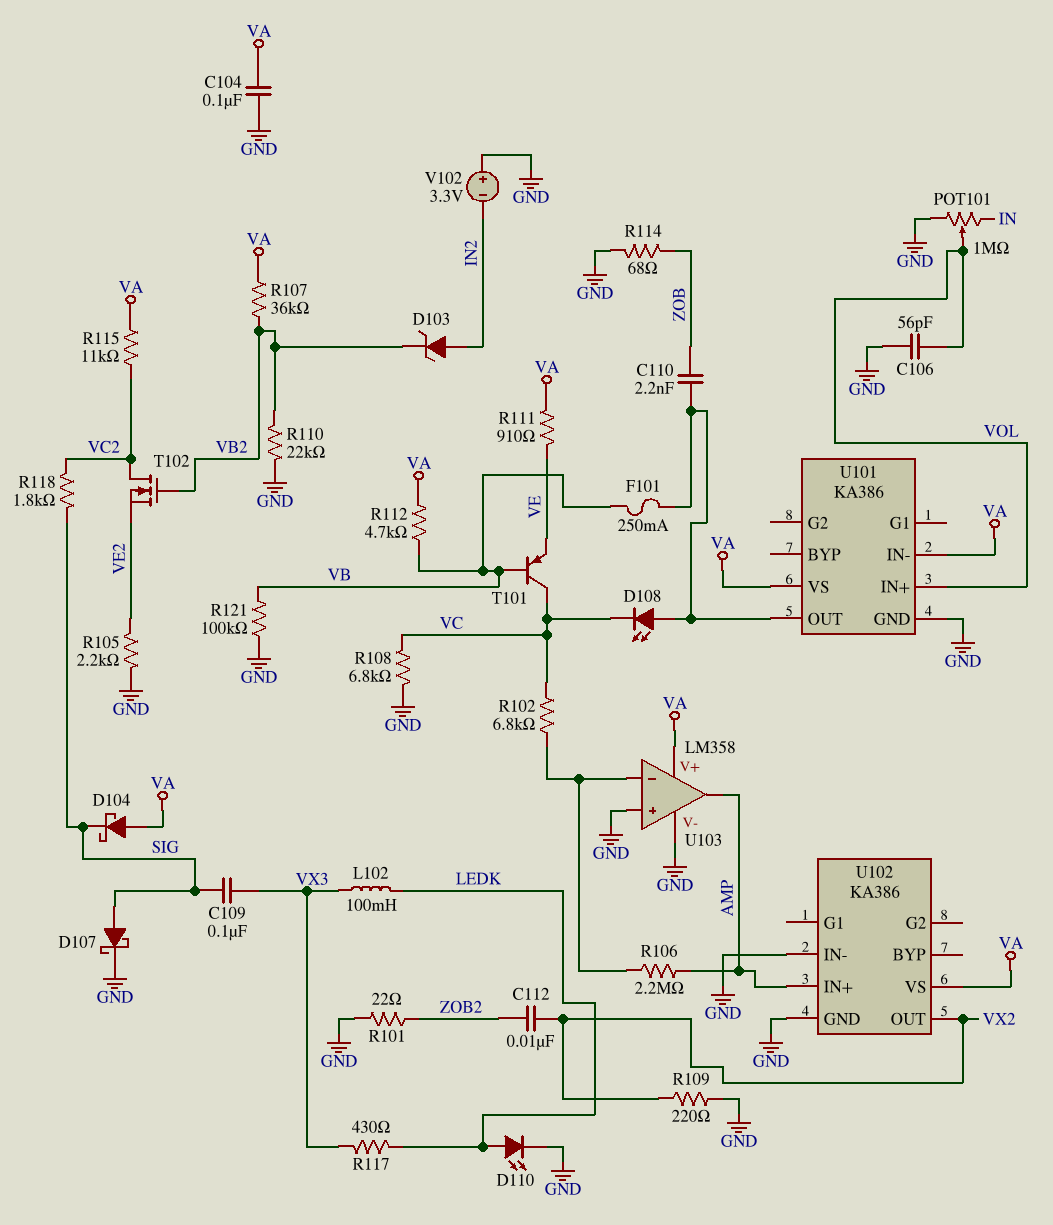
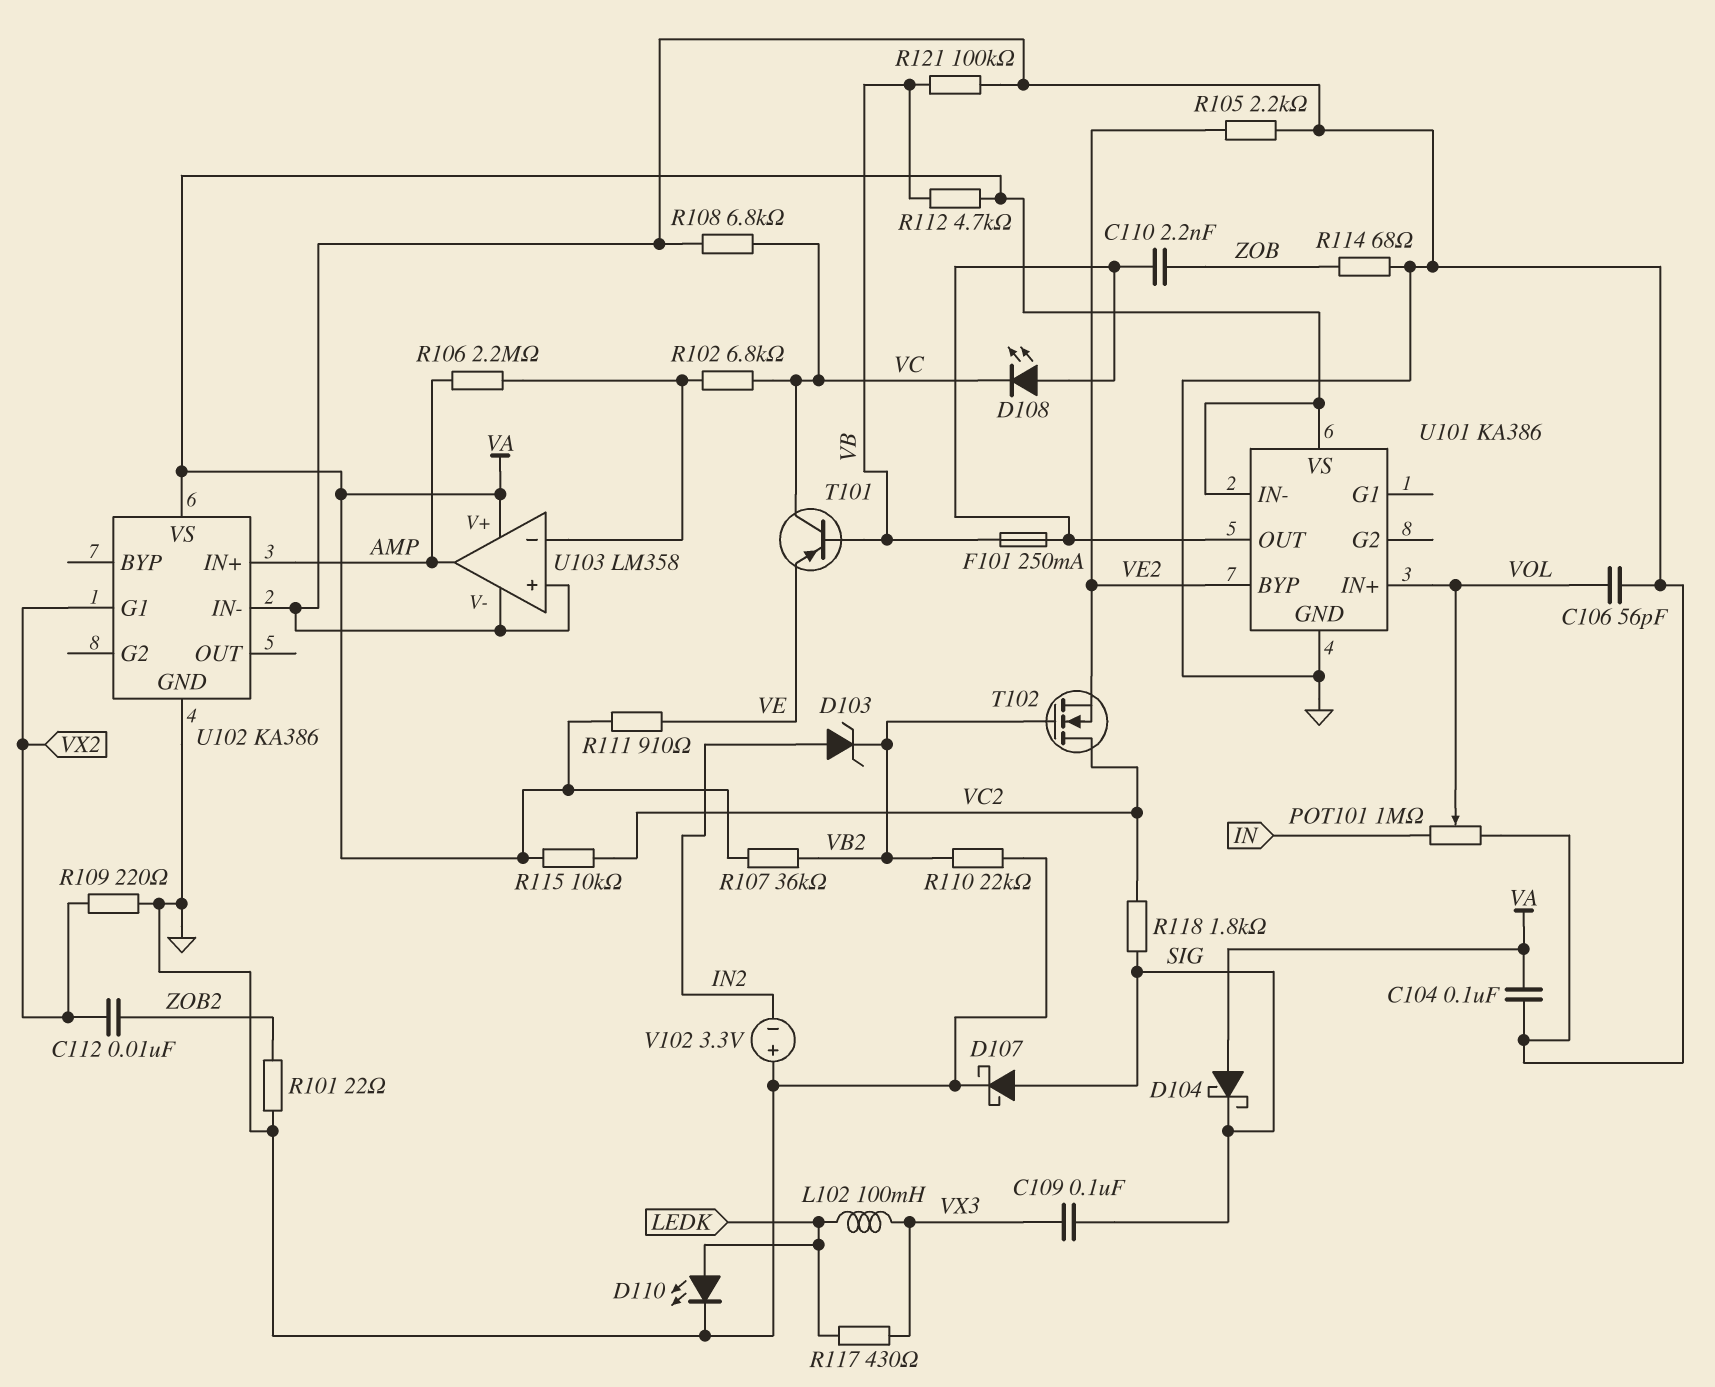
R115: 11k (VA, VC2) -> 10k (VA, VC2)
U101 pin BYP: none -> VE2
U102 pin G1: none -> VX2
U102 pin OUT: VX2 -> none

